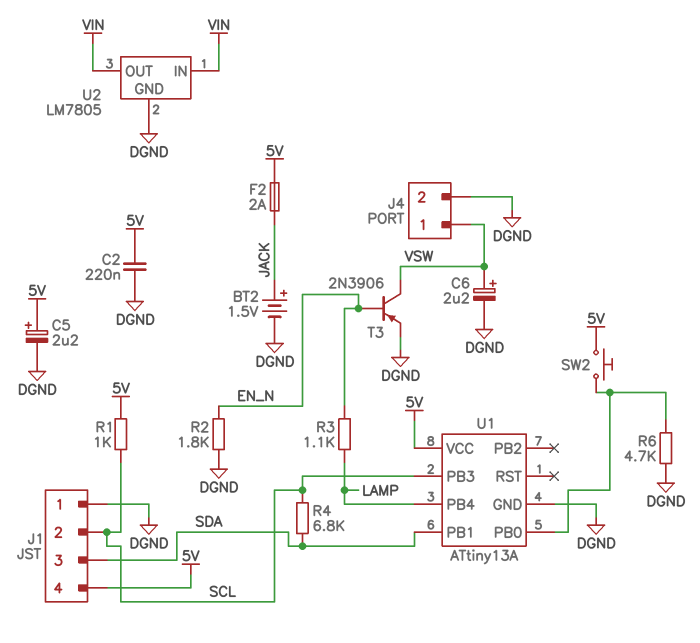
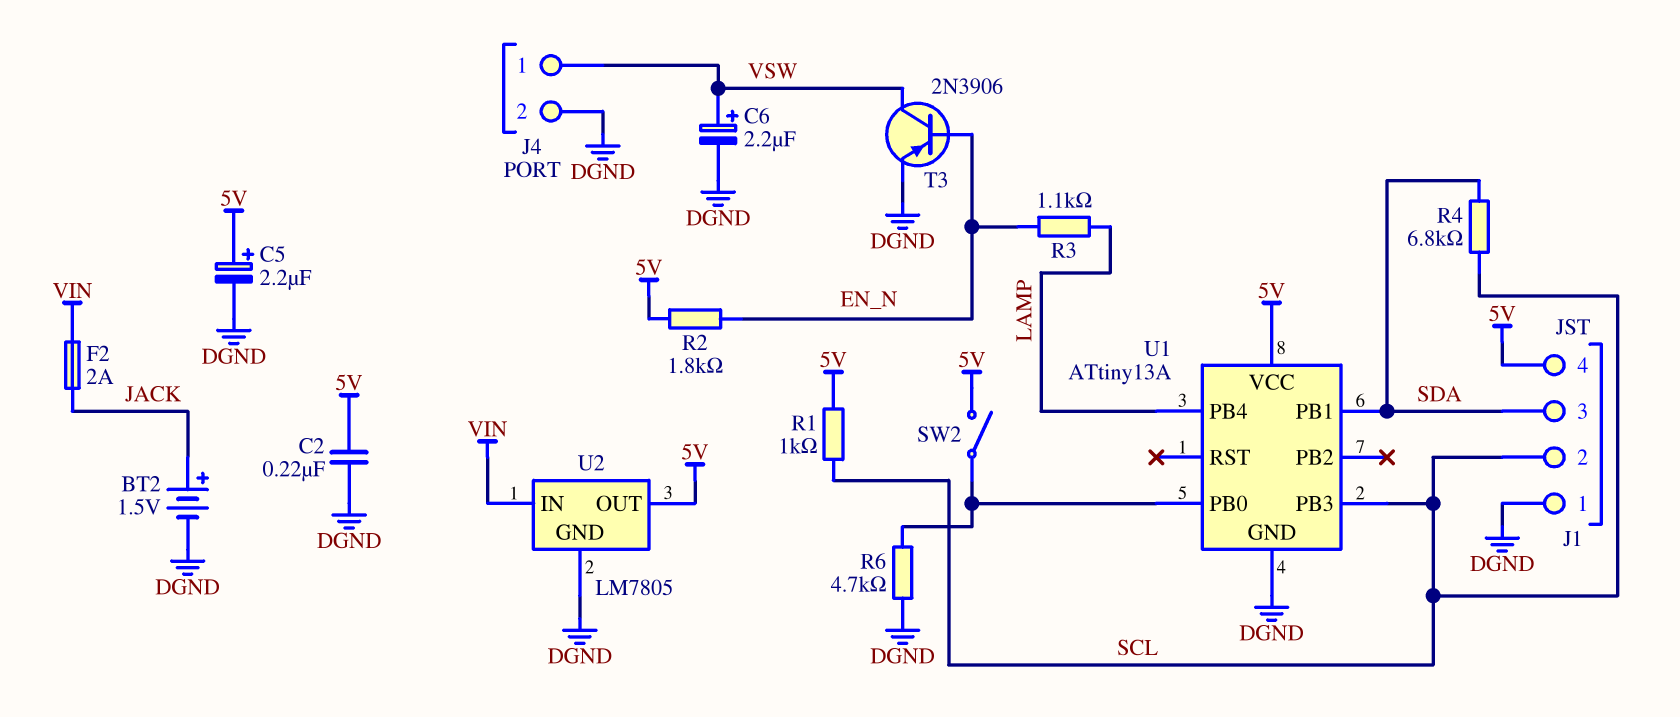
F2: 2A (5V, JACK) -> 2A (JACK, VIN)
R2: 1.8k (DGND, EN_N) -> 1.8k (5V, EN_N)
SW2: button (5V, U1/PB0) -> switch (5V, U1/PB0)
U2 pin OUT: VIN -> 5V

